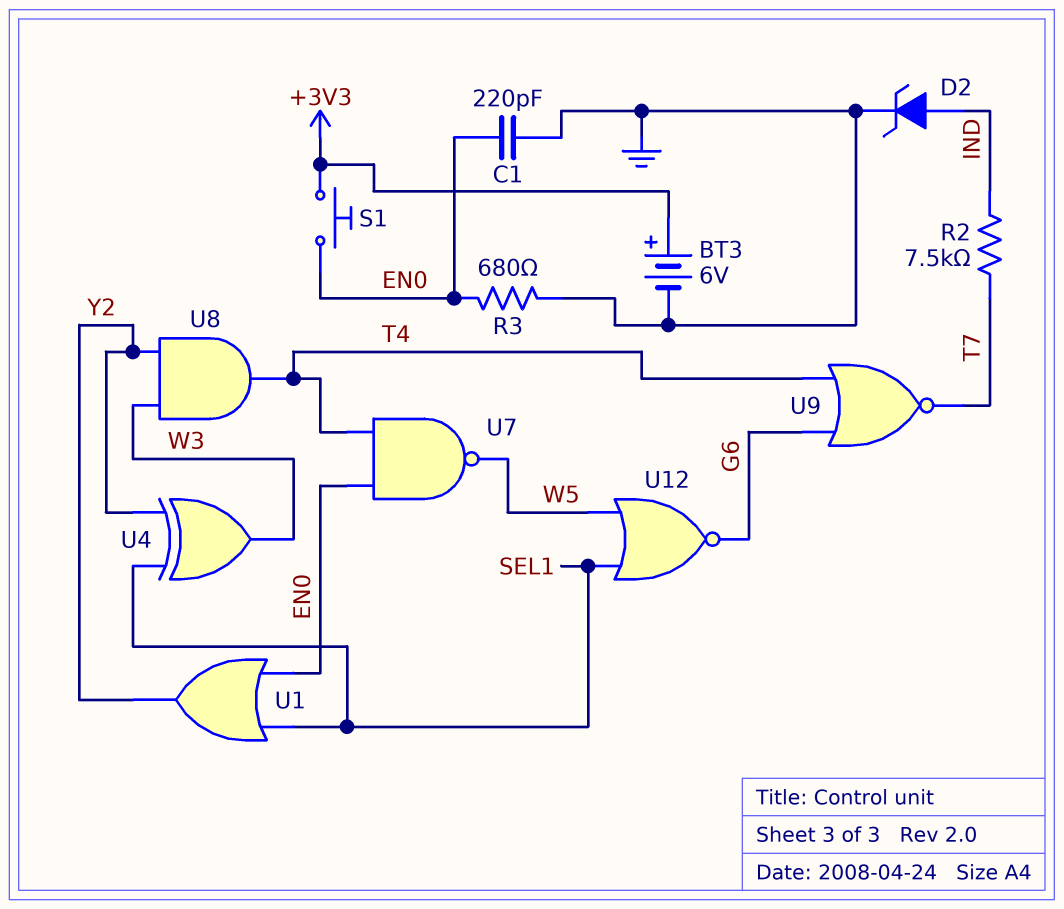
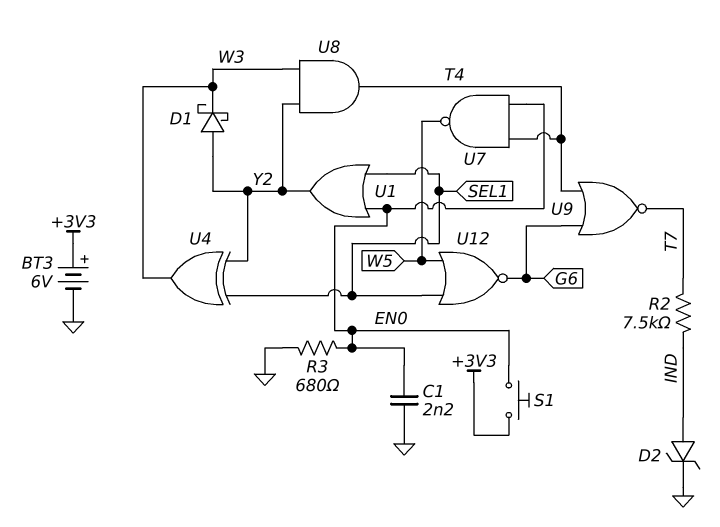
C1: 220pF (EN0, GND) -> 2.2nF (EN0, GND)
D1: none -> schottky (A Y2, K W3)

